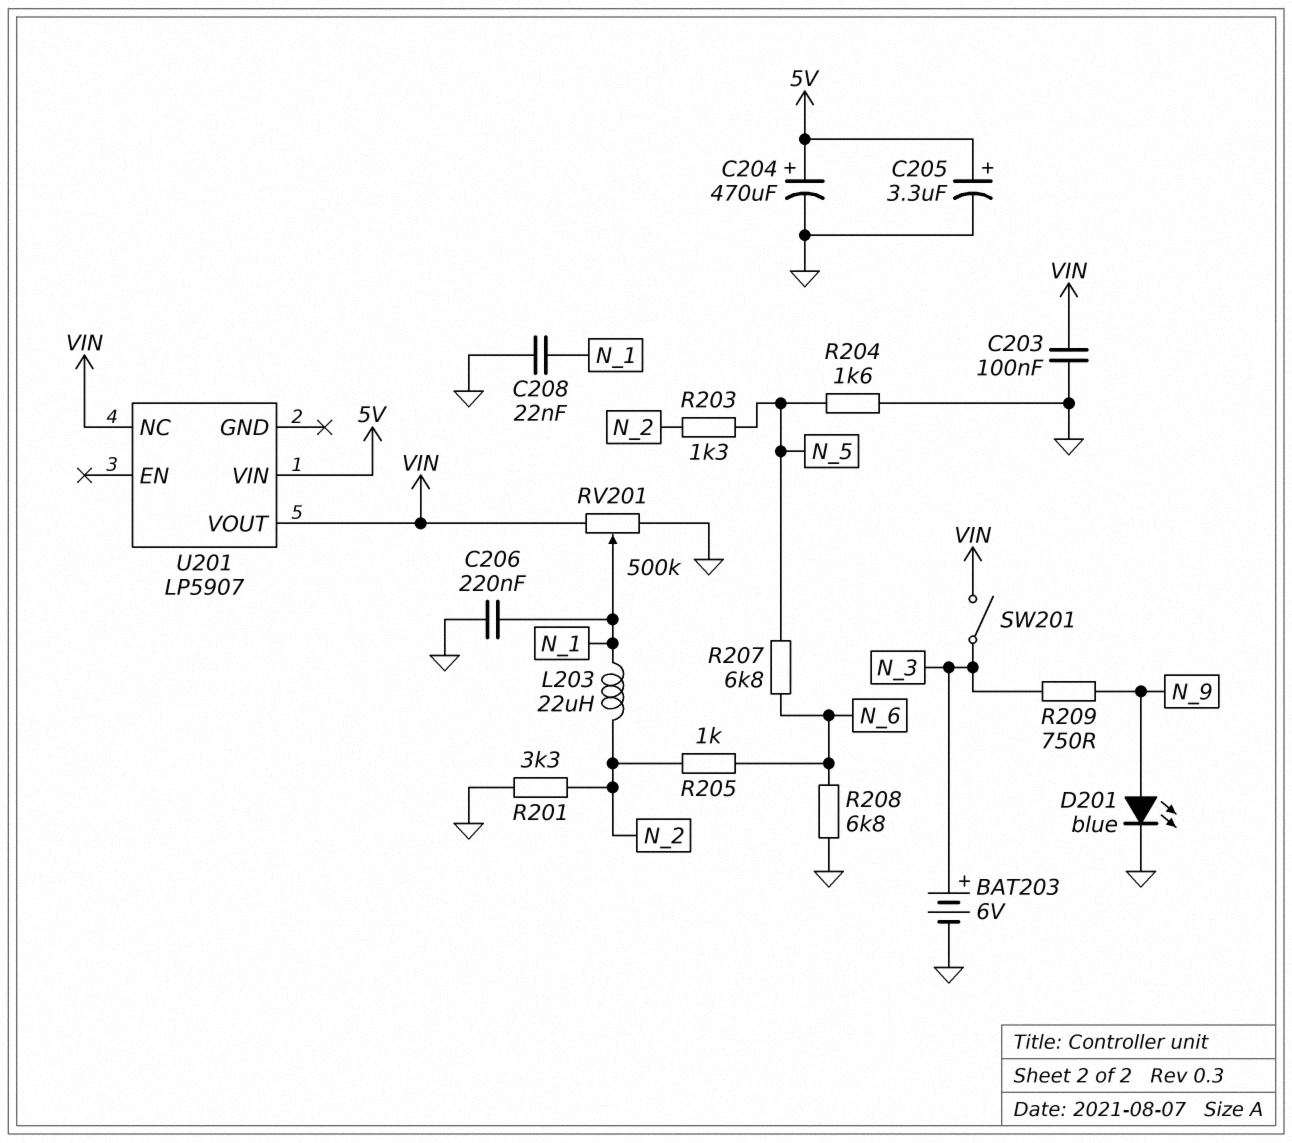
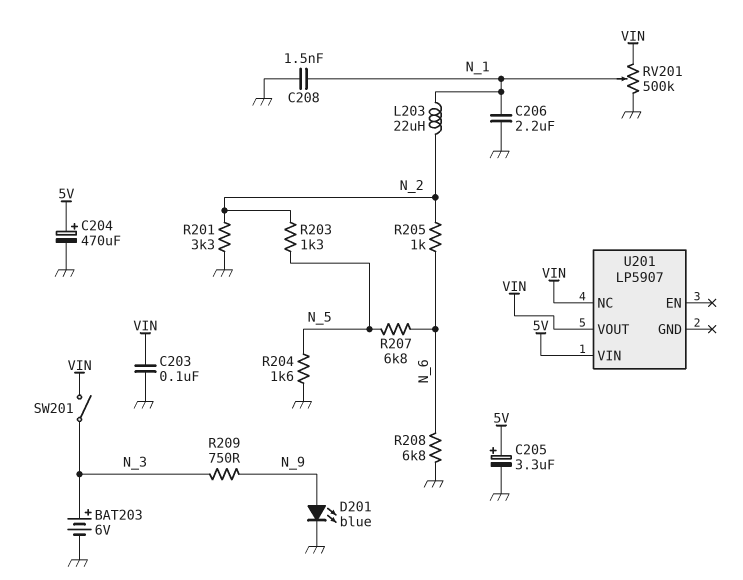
C206: 220nF (GND, N_1) -> 2.2uF (GND, N_1)
C208: 22nF (GND, N_1) -> 1.5nF (GND, N_1)

